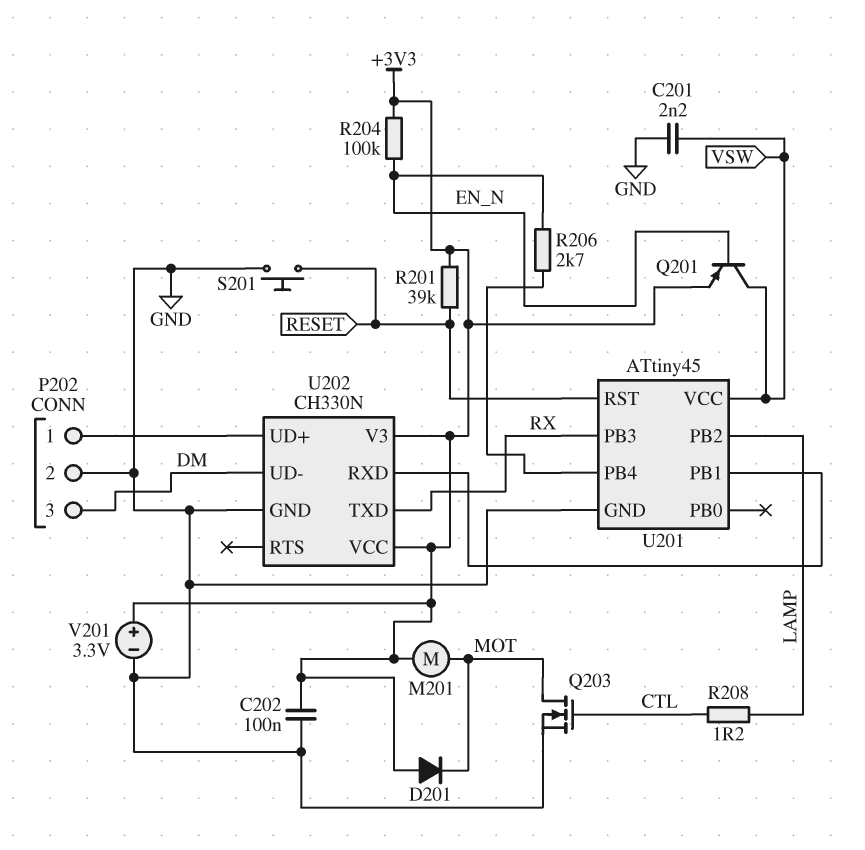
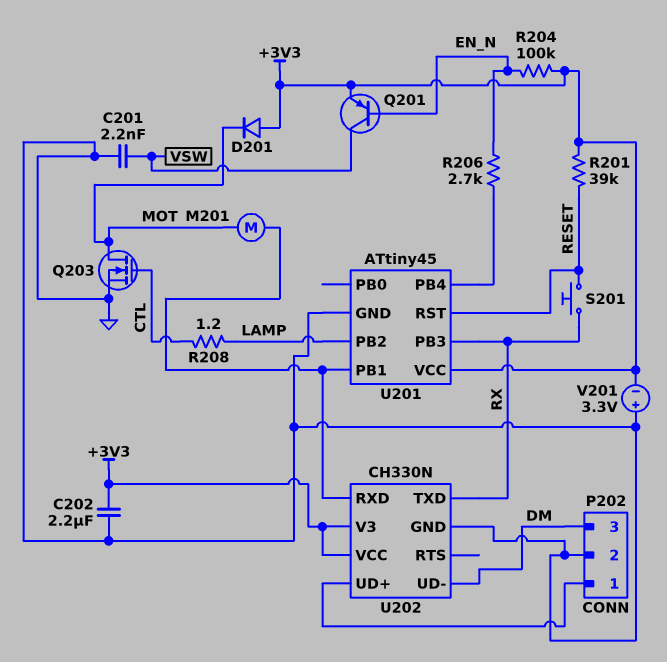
C202: 100nF (+3V3, GND) -> 2.2uF (+3V3, GND)
M201: motor (+3V3, MOT) -> motor (MOT, U201/PB1)
S201: button (GND, RESET) -> button (RESET, RX)
U201 pin VCC: VSW -> +3V3
V201: 3.3V (plus +3V3, minus GND) -> 3.3V (plus GND, minus +3V3)

